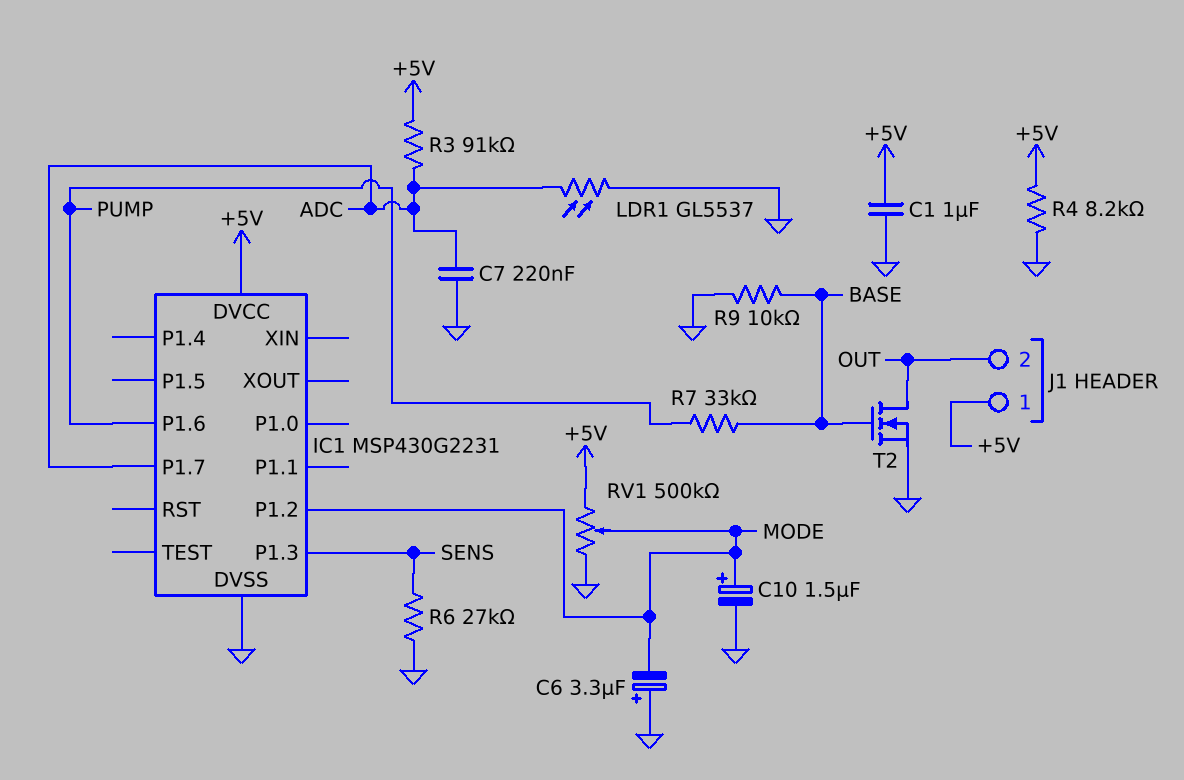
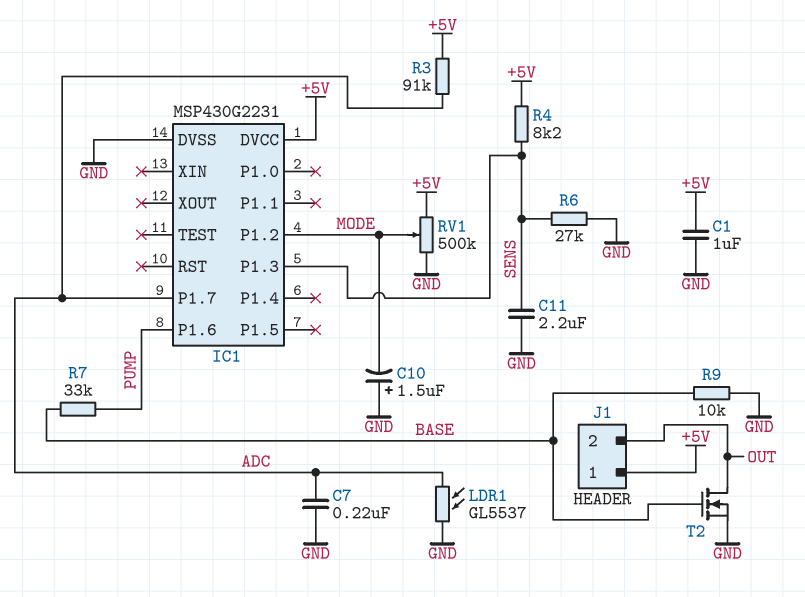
C6: 3.3uF (plus GND, minus MODE) -> none
C10: 1.5uF (plus MODE, minus GND) -> 1.5uF (plus GND, minus MODE)
C11: none -> 2.2uF (GND, SENS)
R4: 8.2k (+5V, GND) -> 8.2k (+5V, SENS)

